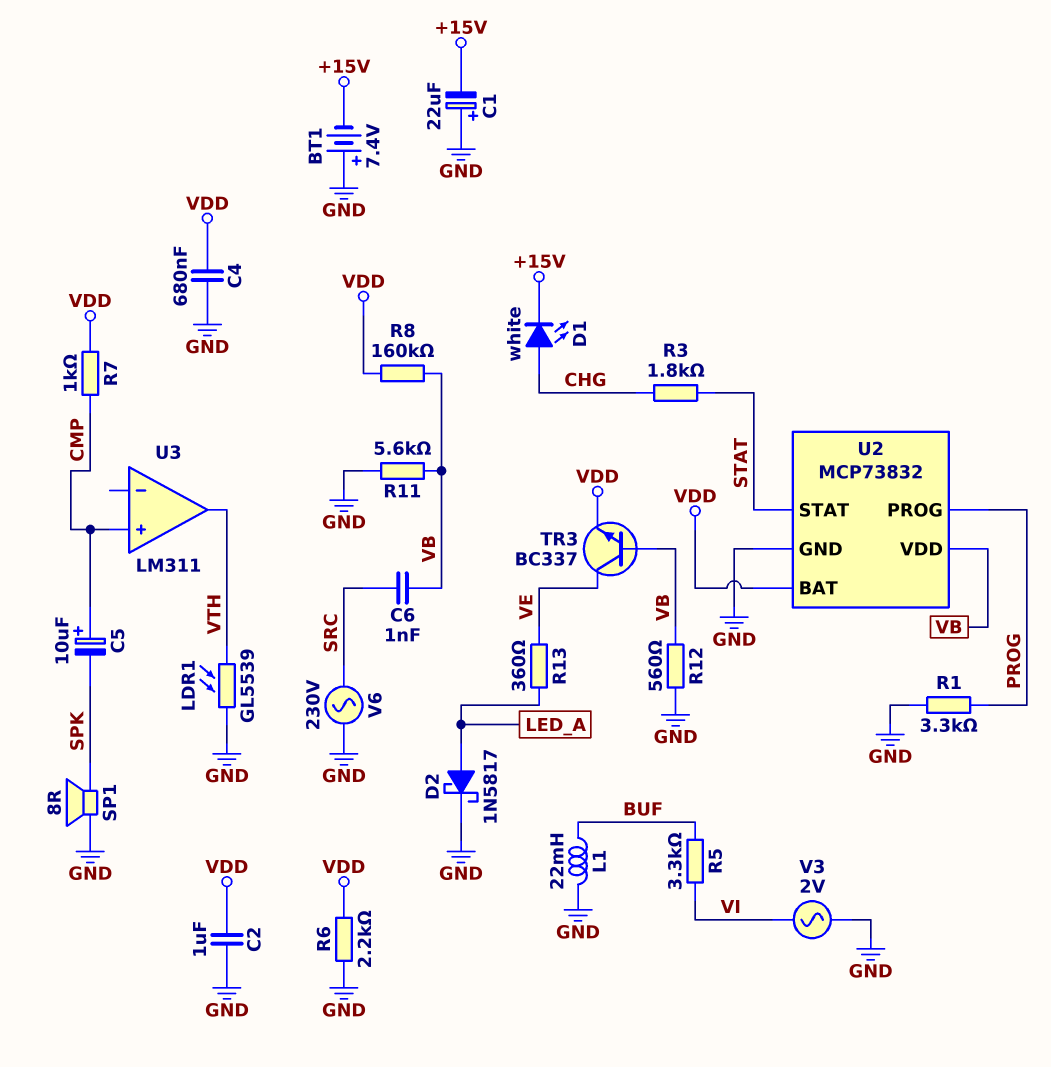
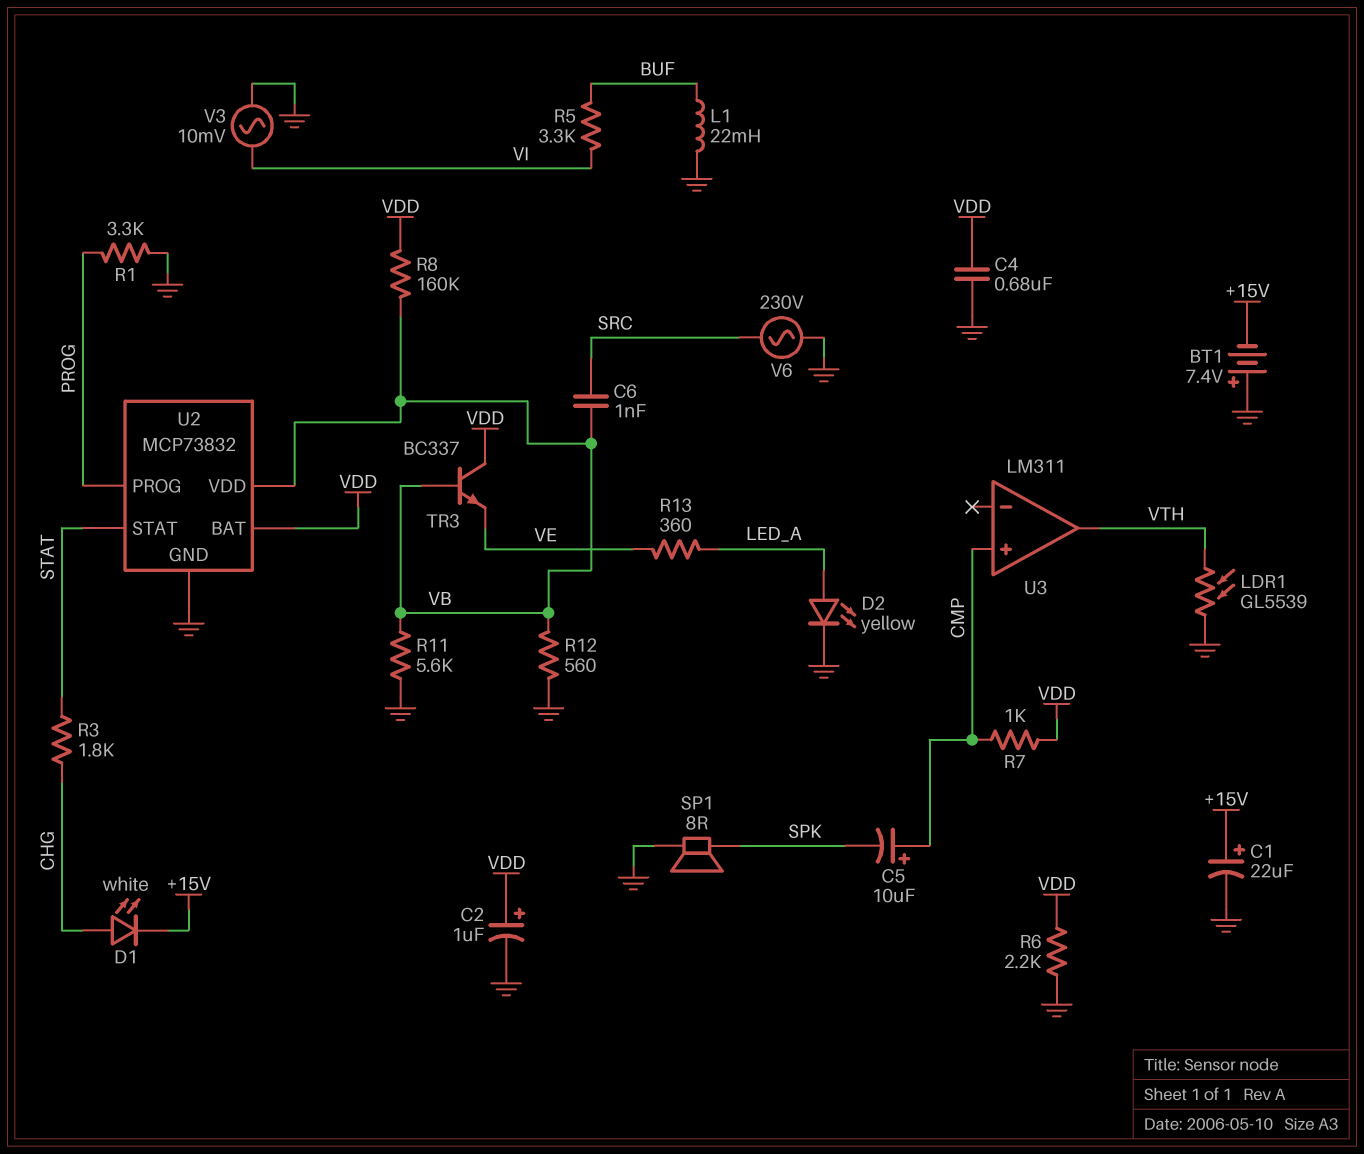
C1: 22uF (plus GND, minus +15V) -> 22uF (plus +15V, minus GND)
C2: 1uF (GND, VDD) -> 1uF (plus VDD, minus GND)
D2: schottky 1N5817 (A LED_A, K GND) -> LED yellow (A LED_A, K GND)
TR3: NPN BC337 (B VB, C VE, E VDD) -> NPN BC337 (B VB, C VDD, E VE)
V3: AC 2V (GND, VI) -> AC 10mV (GND, VI)

